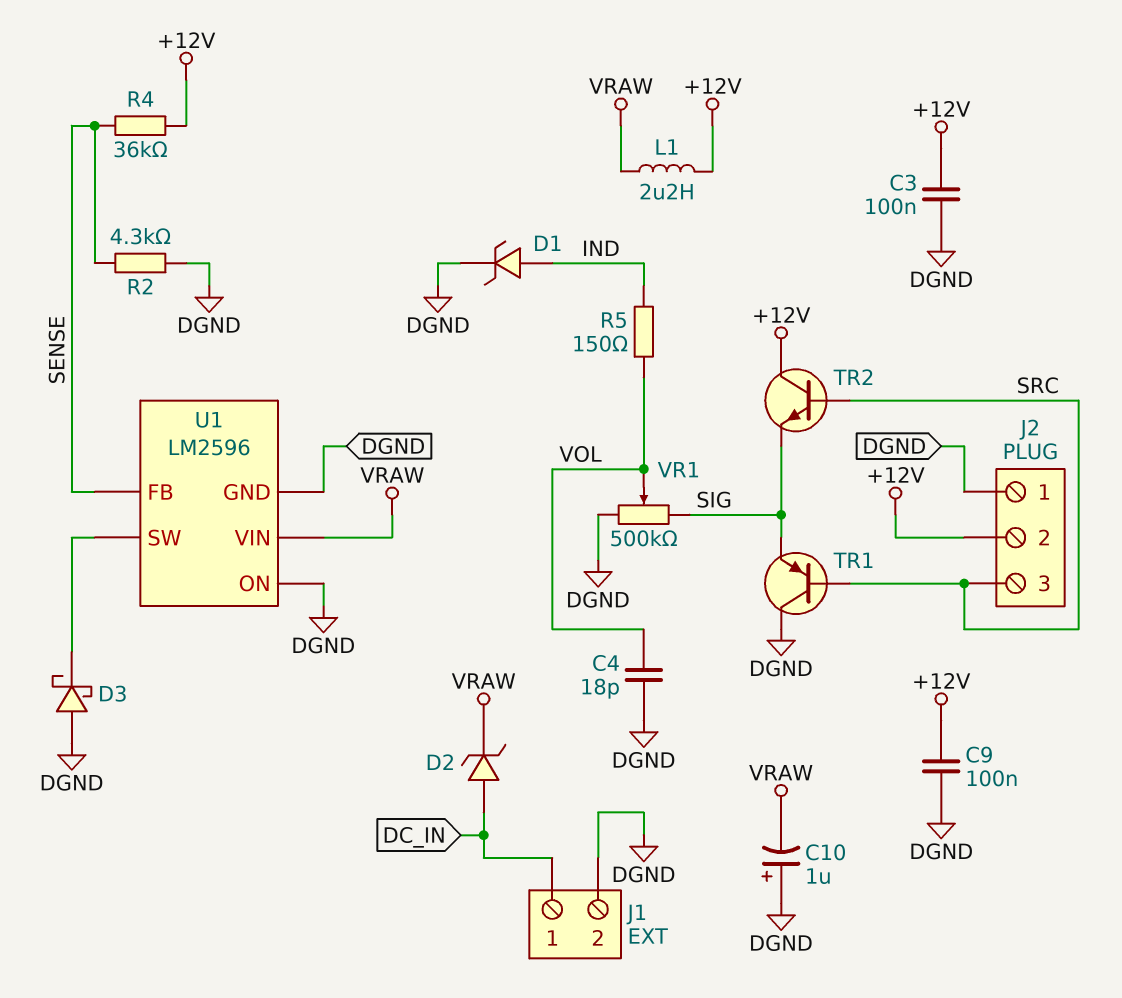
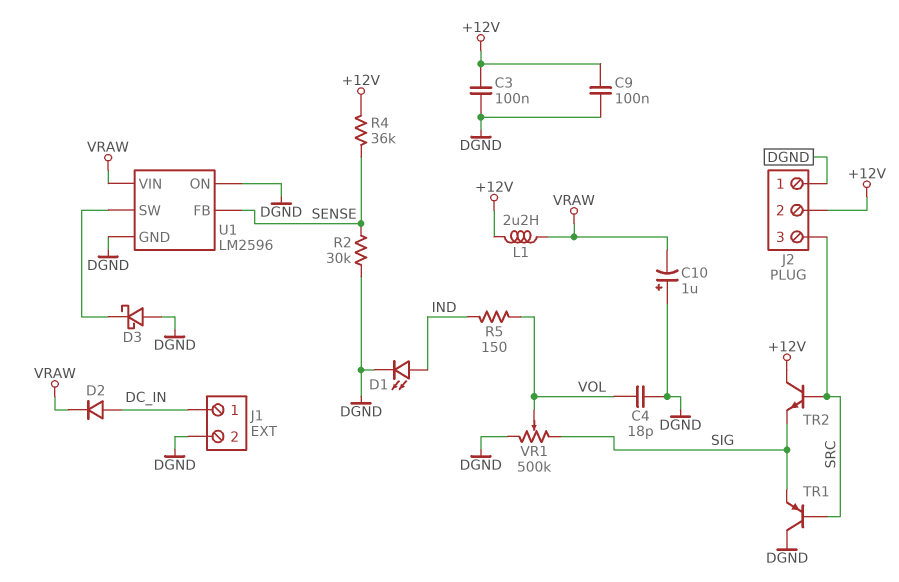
D1: zener (A IND, K DGND) -> LED (A IND, K DGND)
D2: zener (A DC_IN, K VRAW) -> diode (A DC_IN, K VRAW)
R2: 4.3k (DGND, SENSE) -> 30k (DGND, SENSE)

